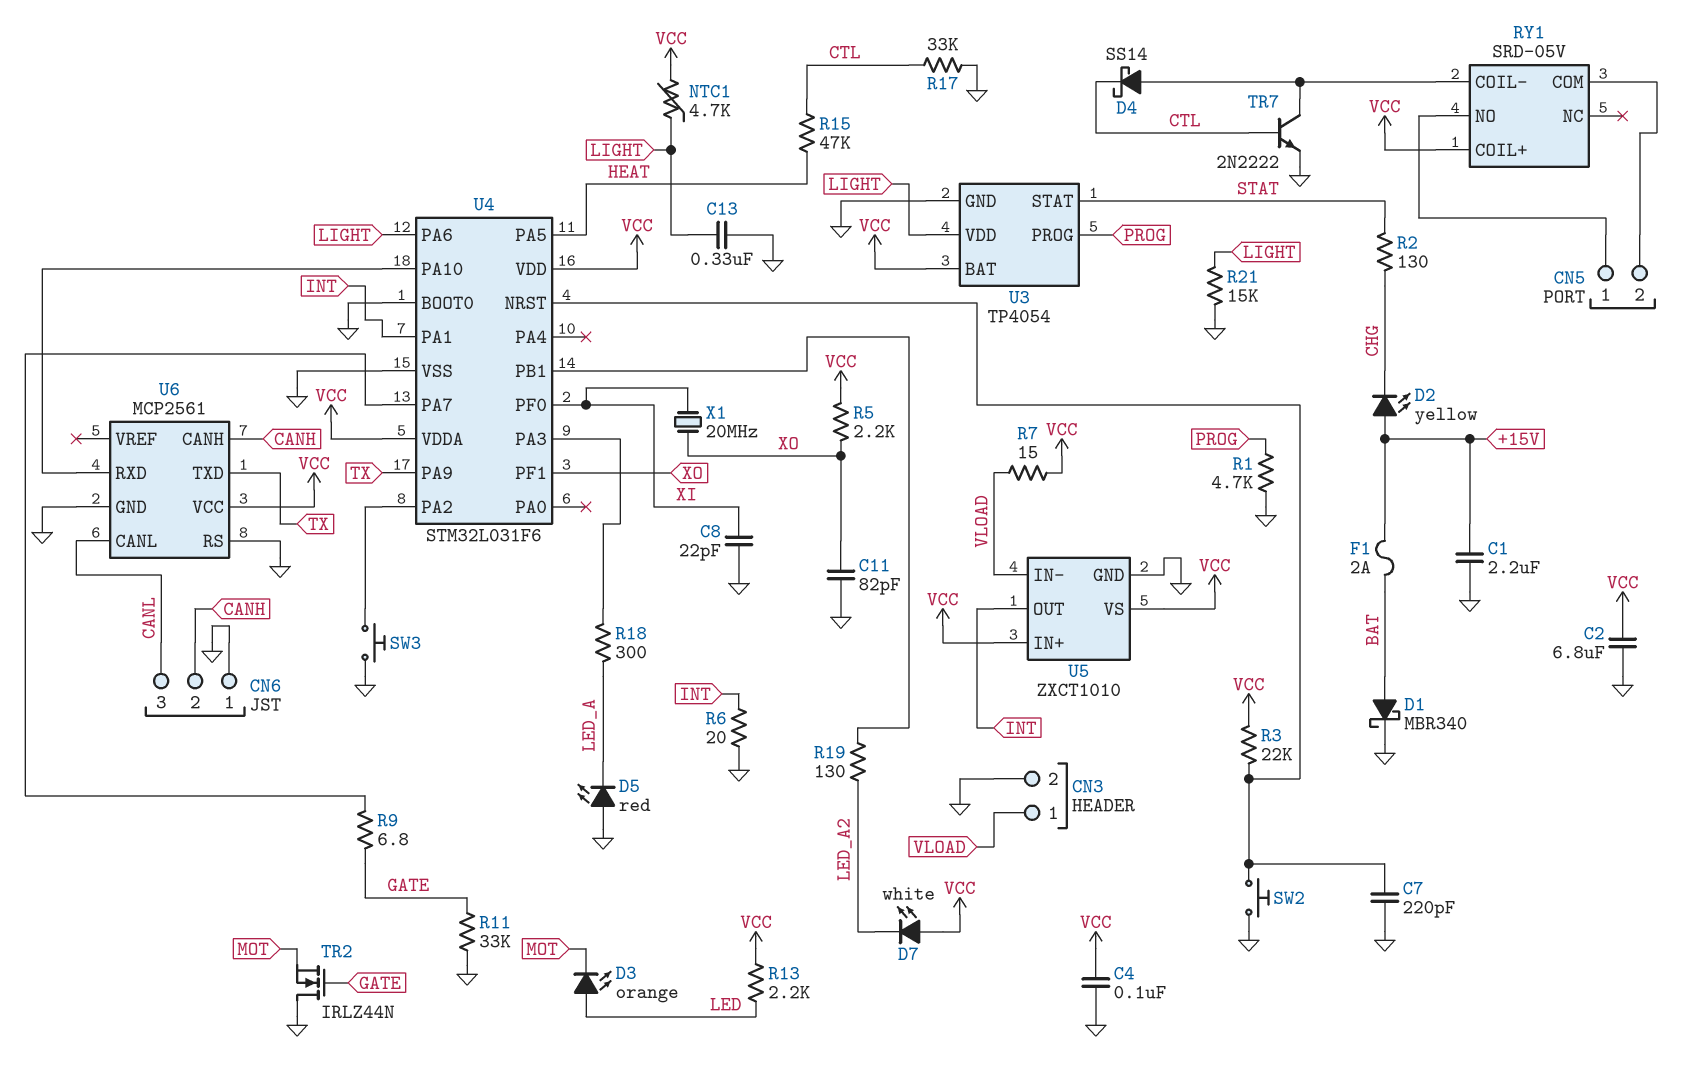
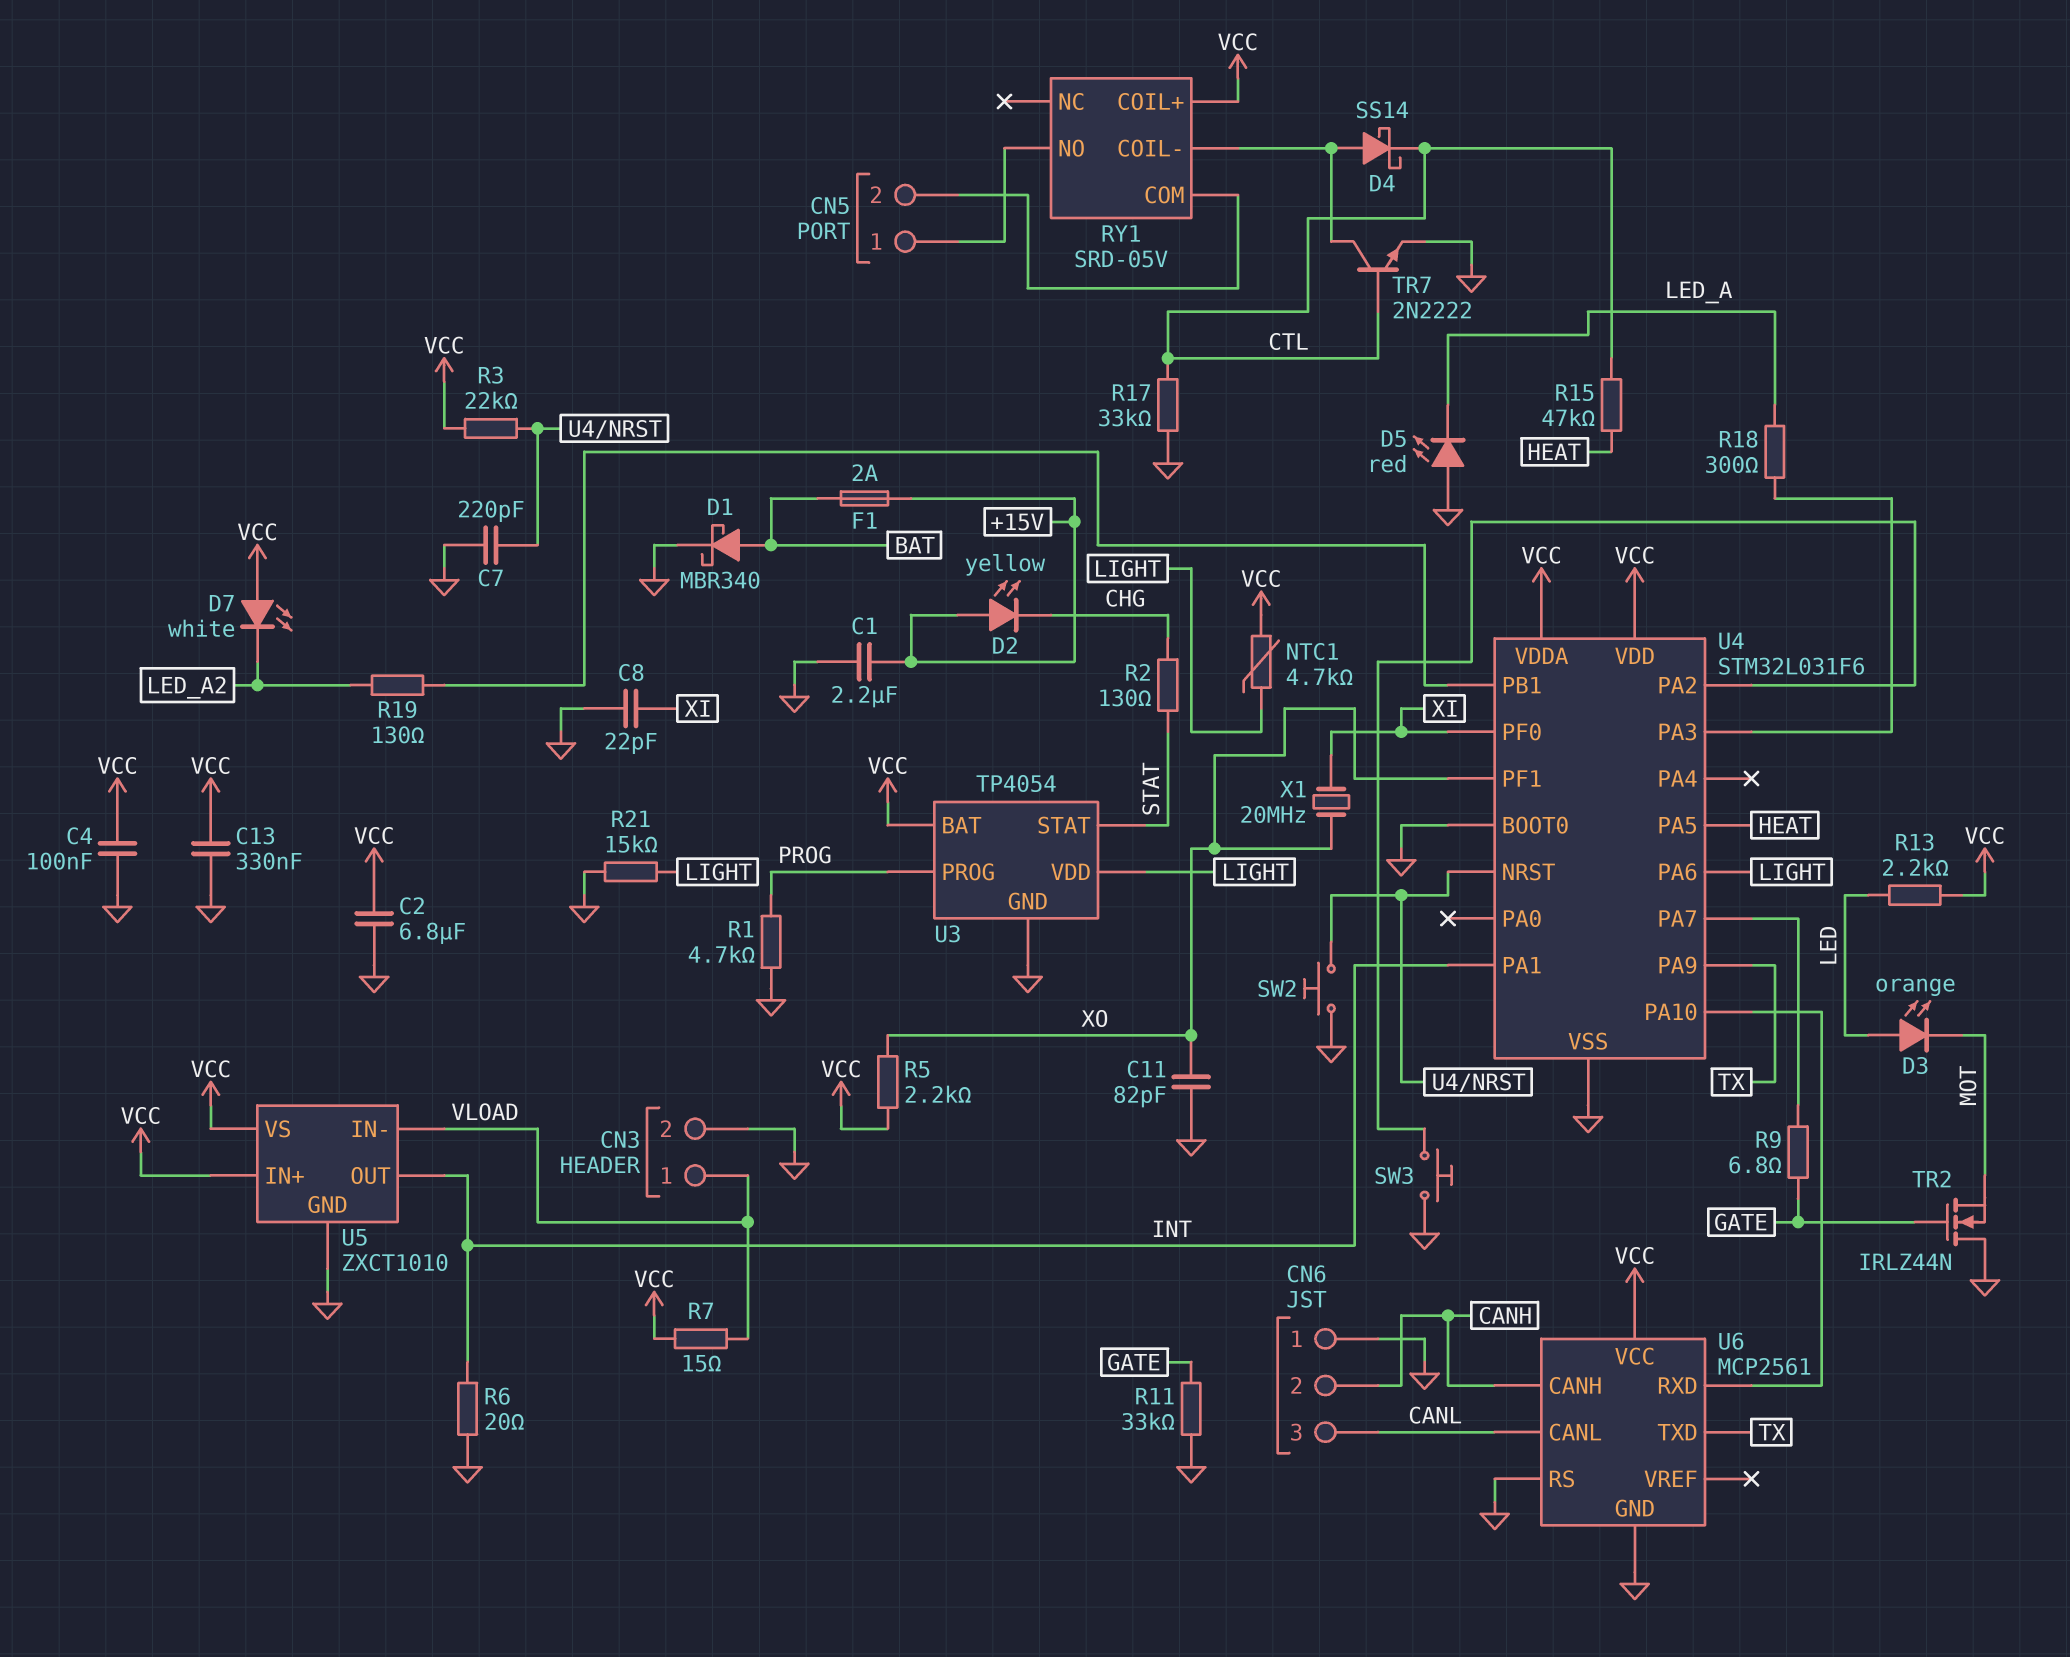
C13: 330nF (GND, LIGHT) -> 330nF (GND, VCC)

